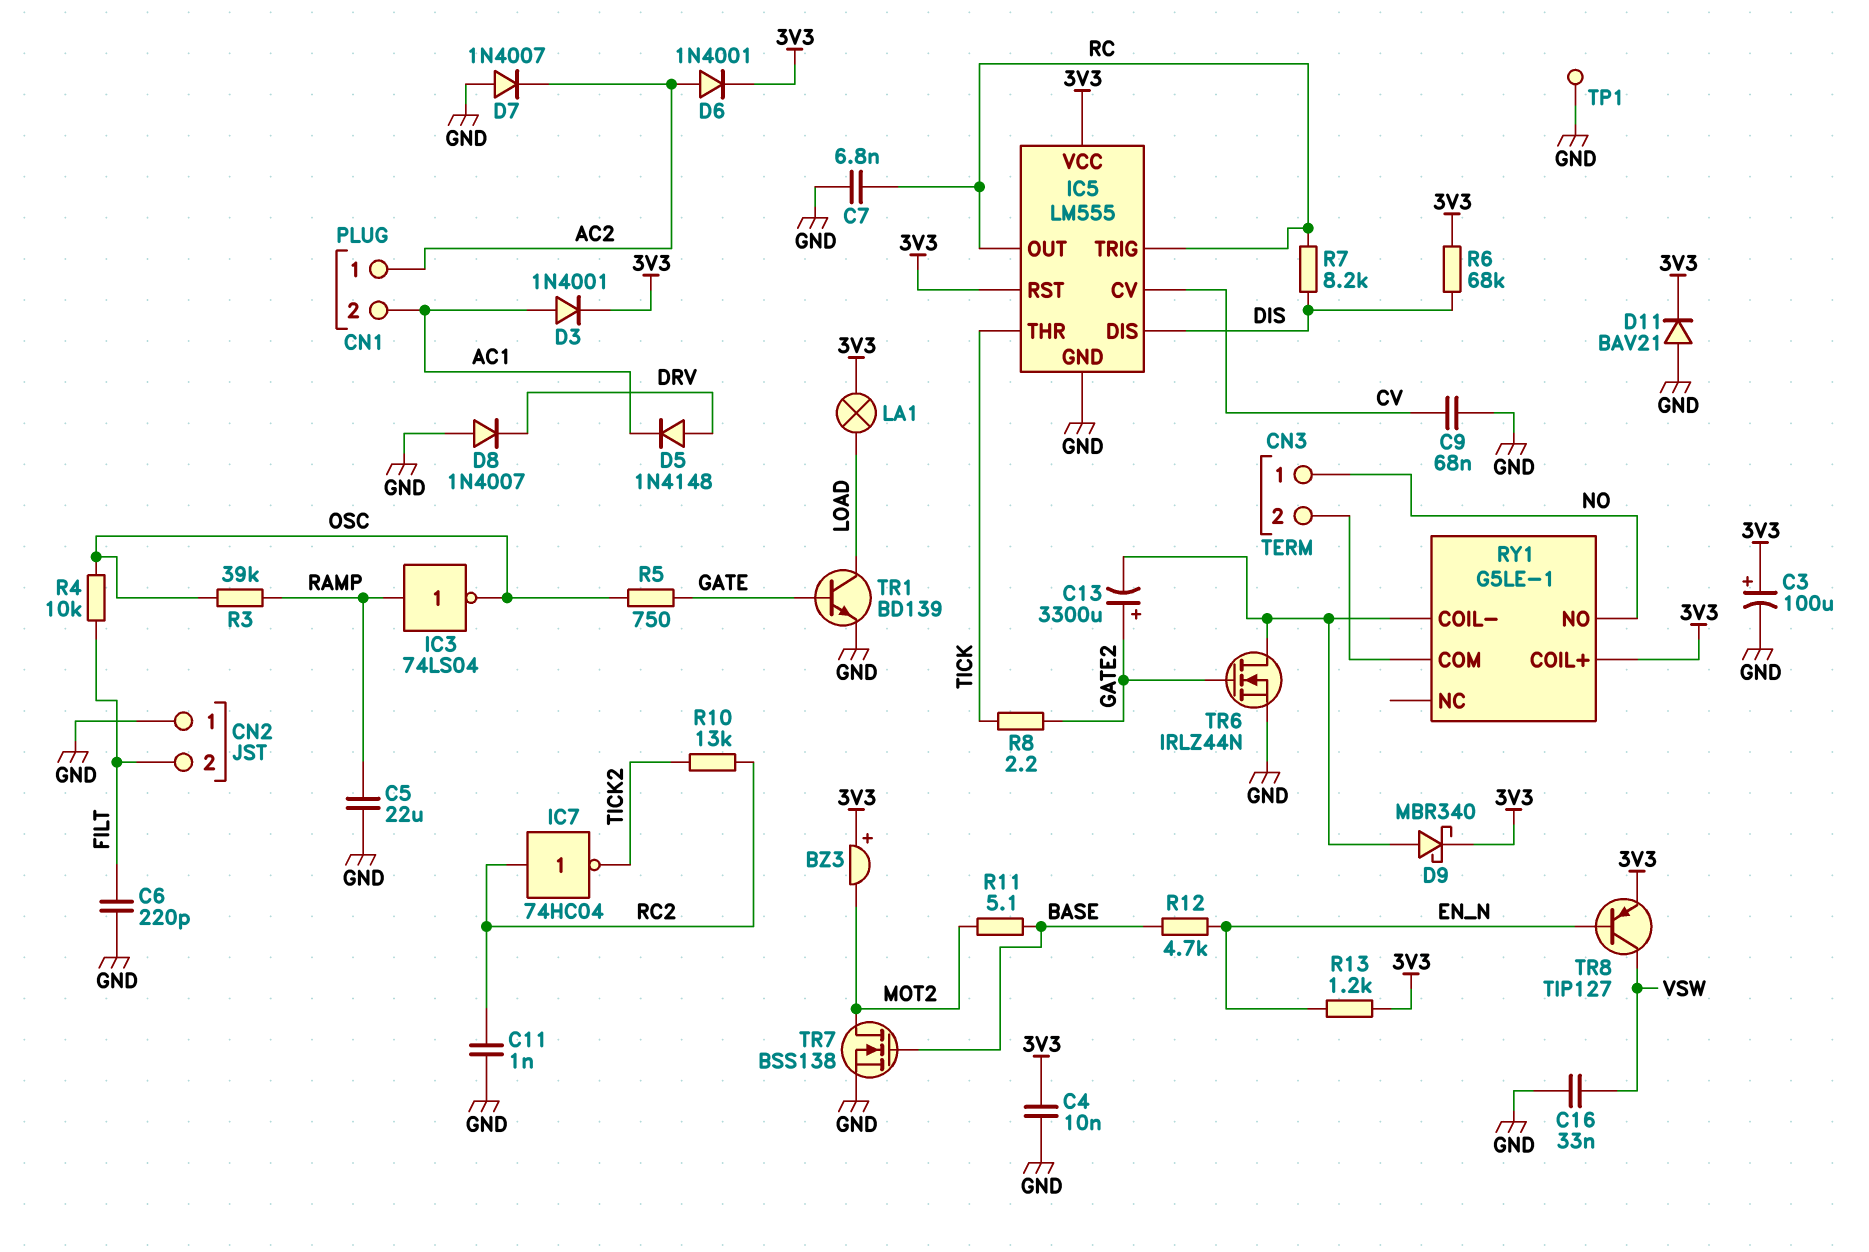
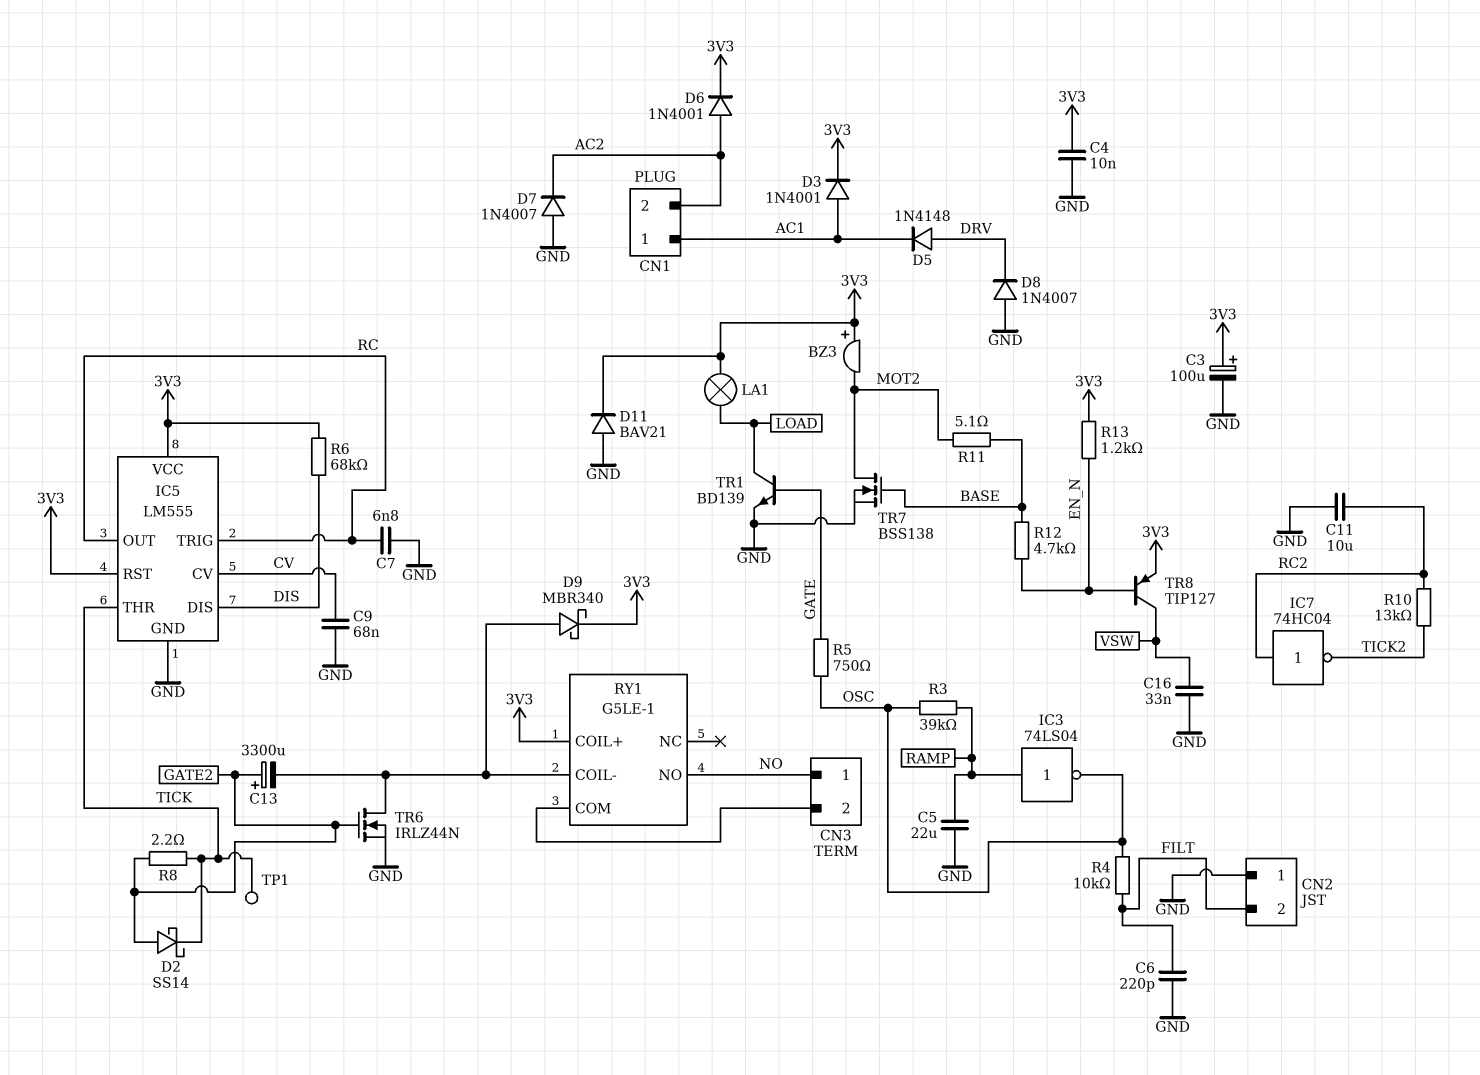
C11: 1nF (GND, RC2) -> 10uF (GND, RC2)
CN1 pin 1: AC2 -> AC1
CN1 pin 2: AC1 -> AC2
D2: none -> schottky SS14 (A GATE2, K TICK)
R7: 8.2k (DIS, RC) -> none
TP1: test point (GND) -> test point (TICK)

